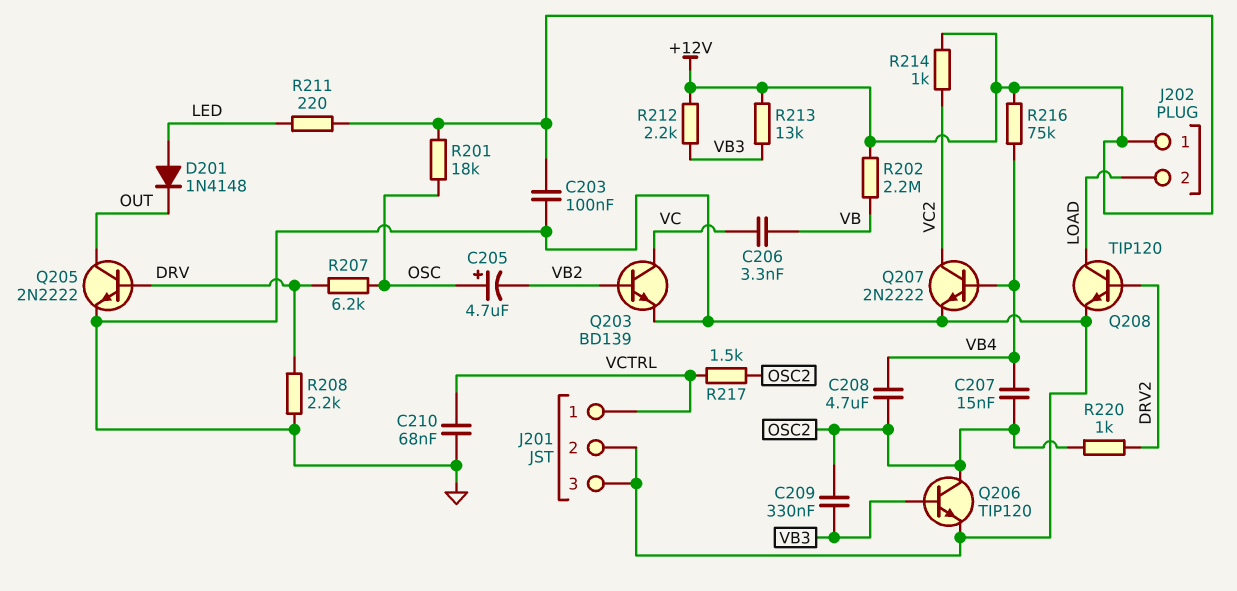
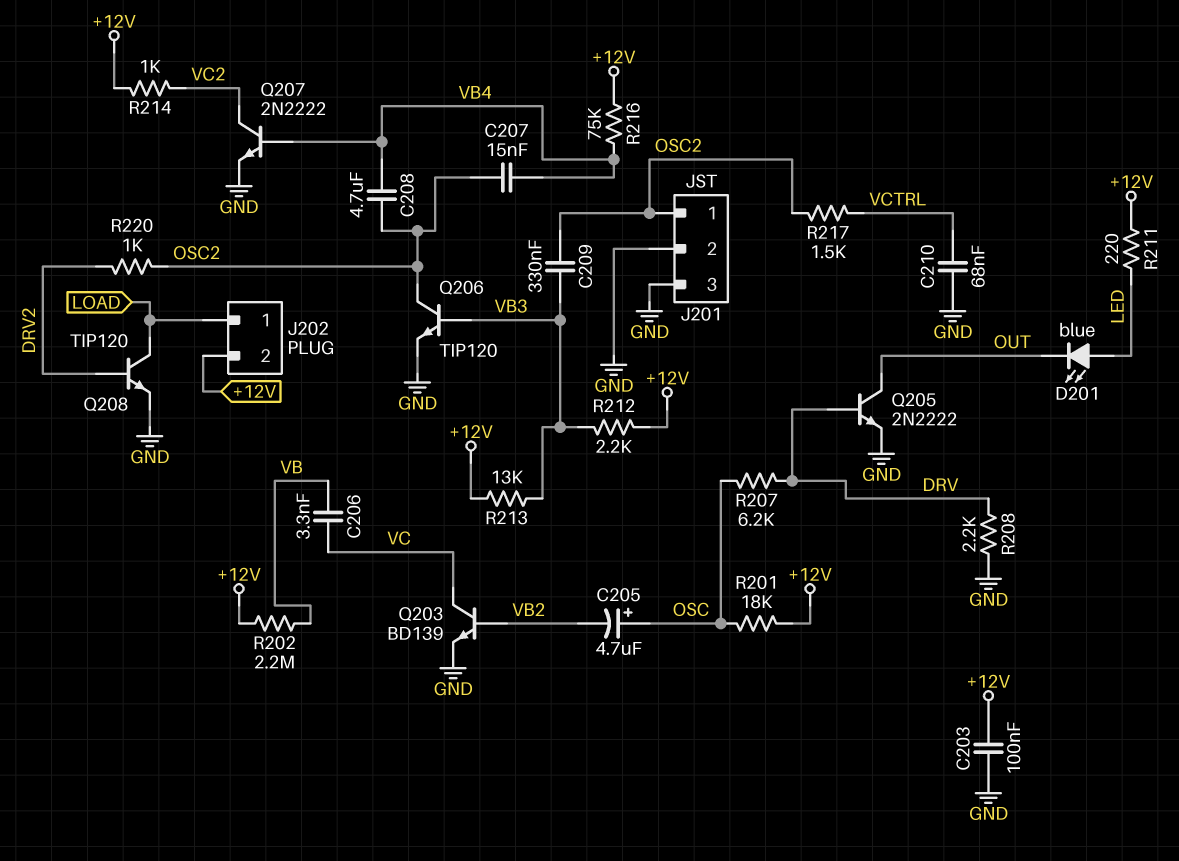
D201: diode 1N4148 (A LED, K OUT) -> LED blue (A LED, K OUT)
J201 pin 1: VCTRL -> OSC2
J202 pin 1: +12V -> LOAD
J202 pin 2: LOAD -> +12V

